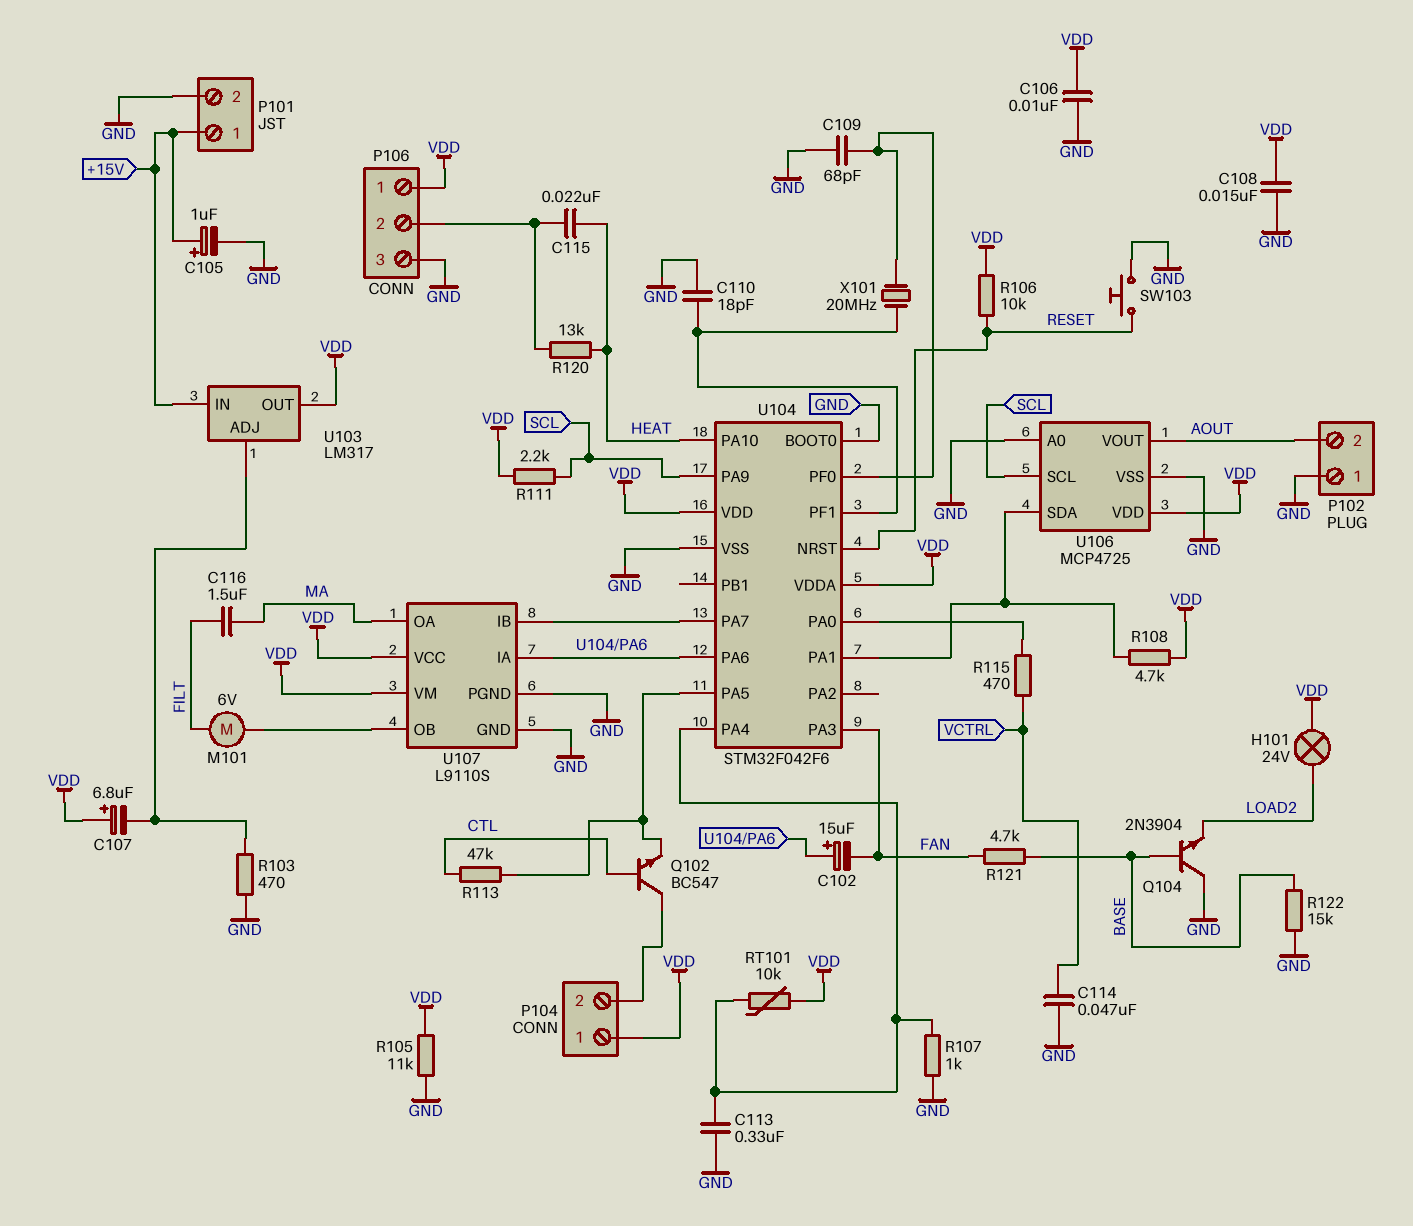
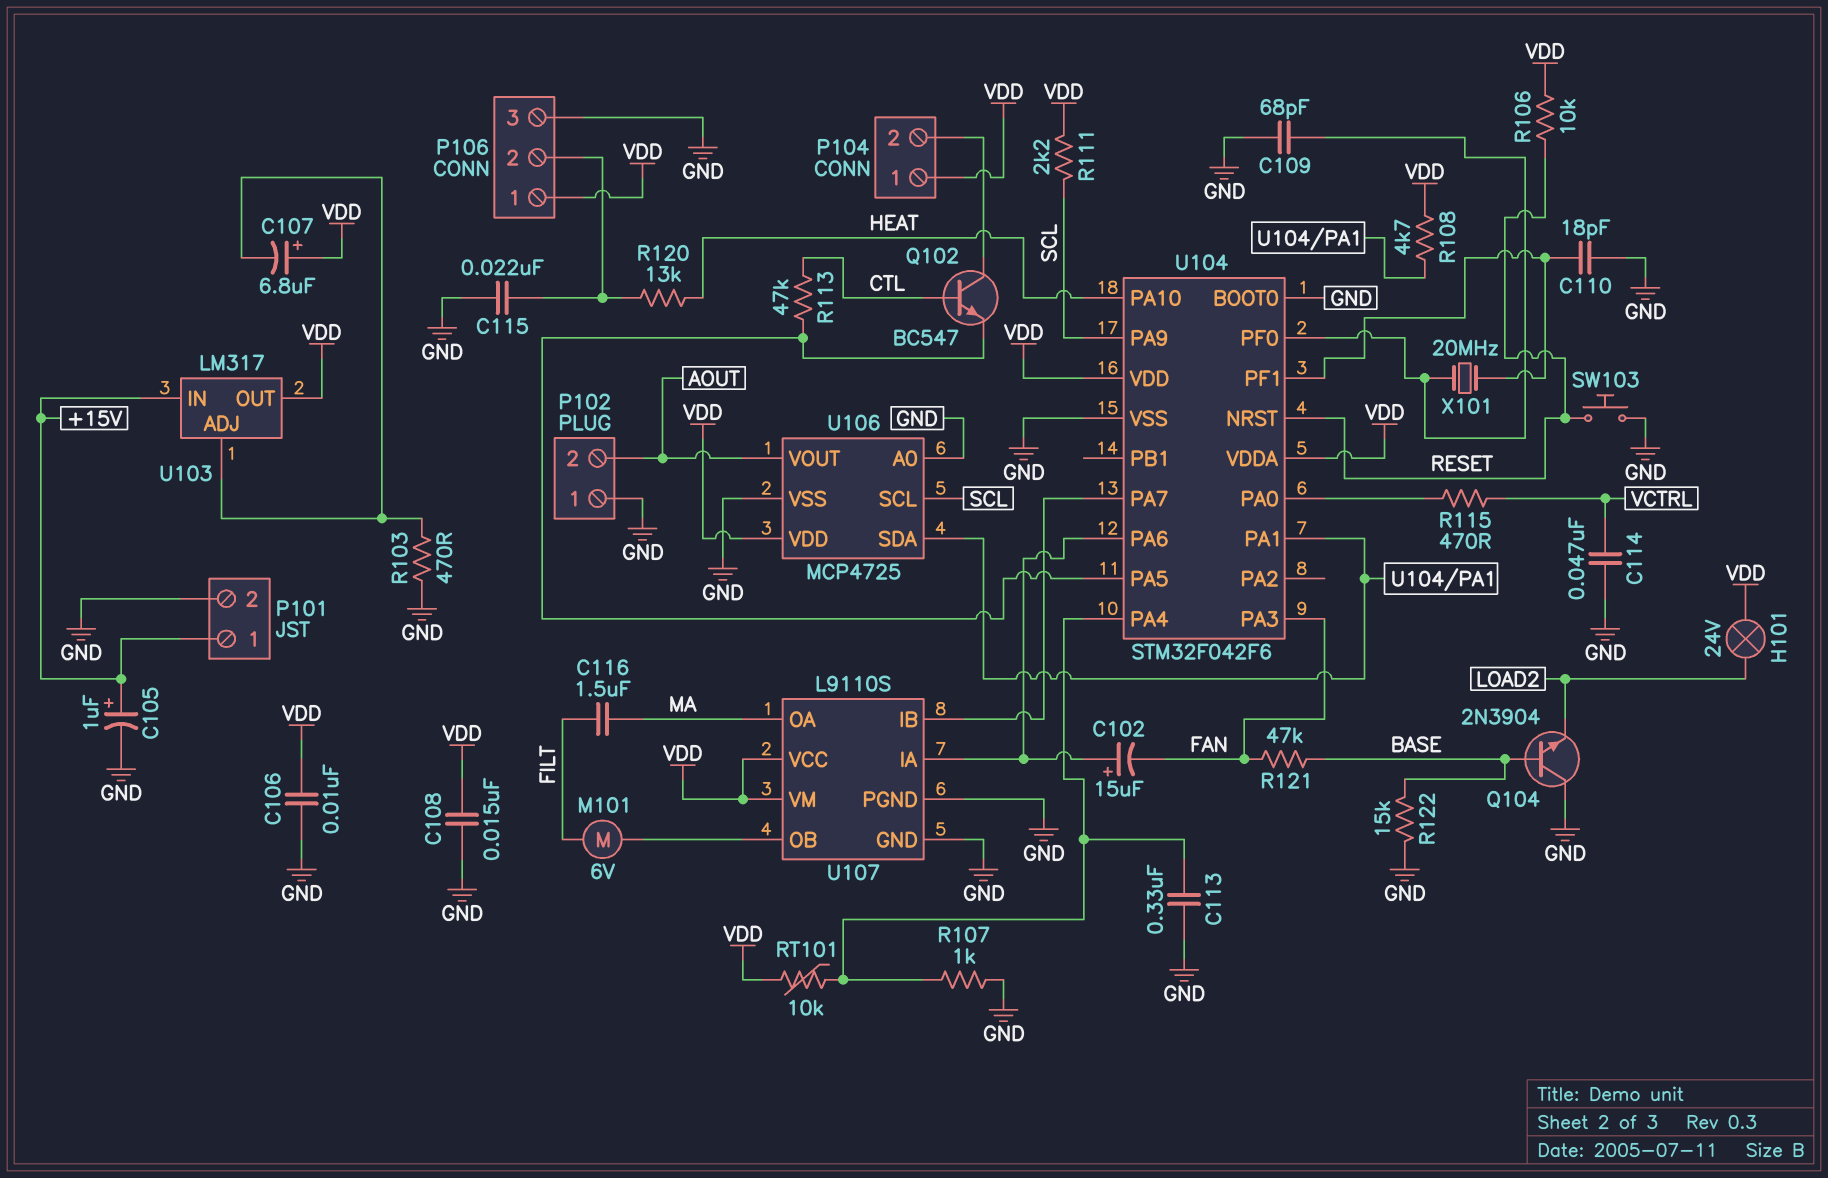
C115: 22nF (HEAT, P106/2) -> 22nF (GND, P106/2)
R105: 11k (GND, VDD) -> none
R121: 4.7k (BASE, FAN) -> 47k (BASE, FAN)

